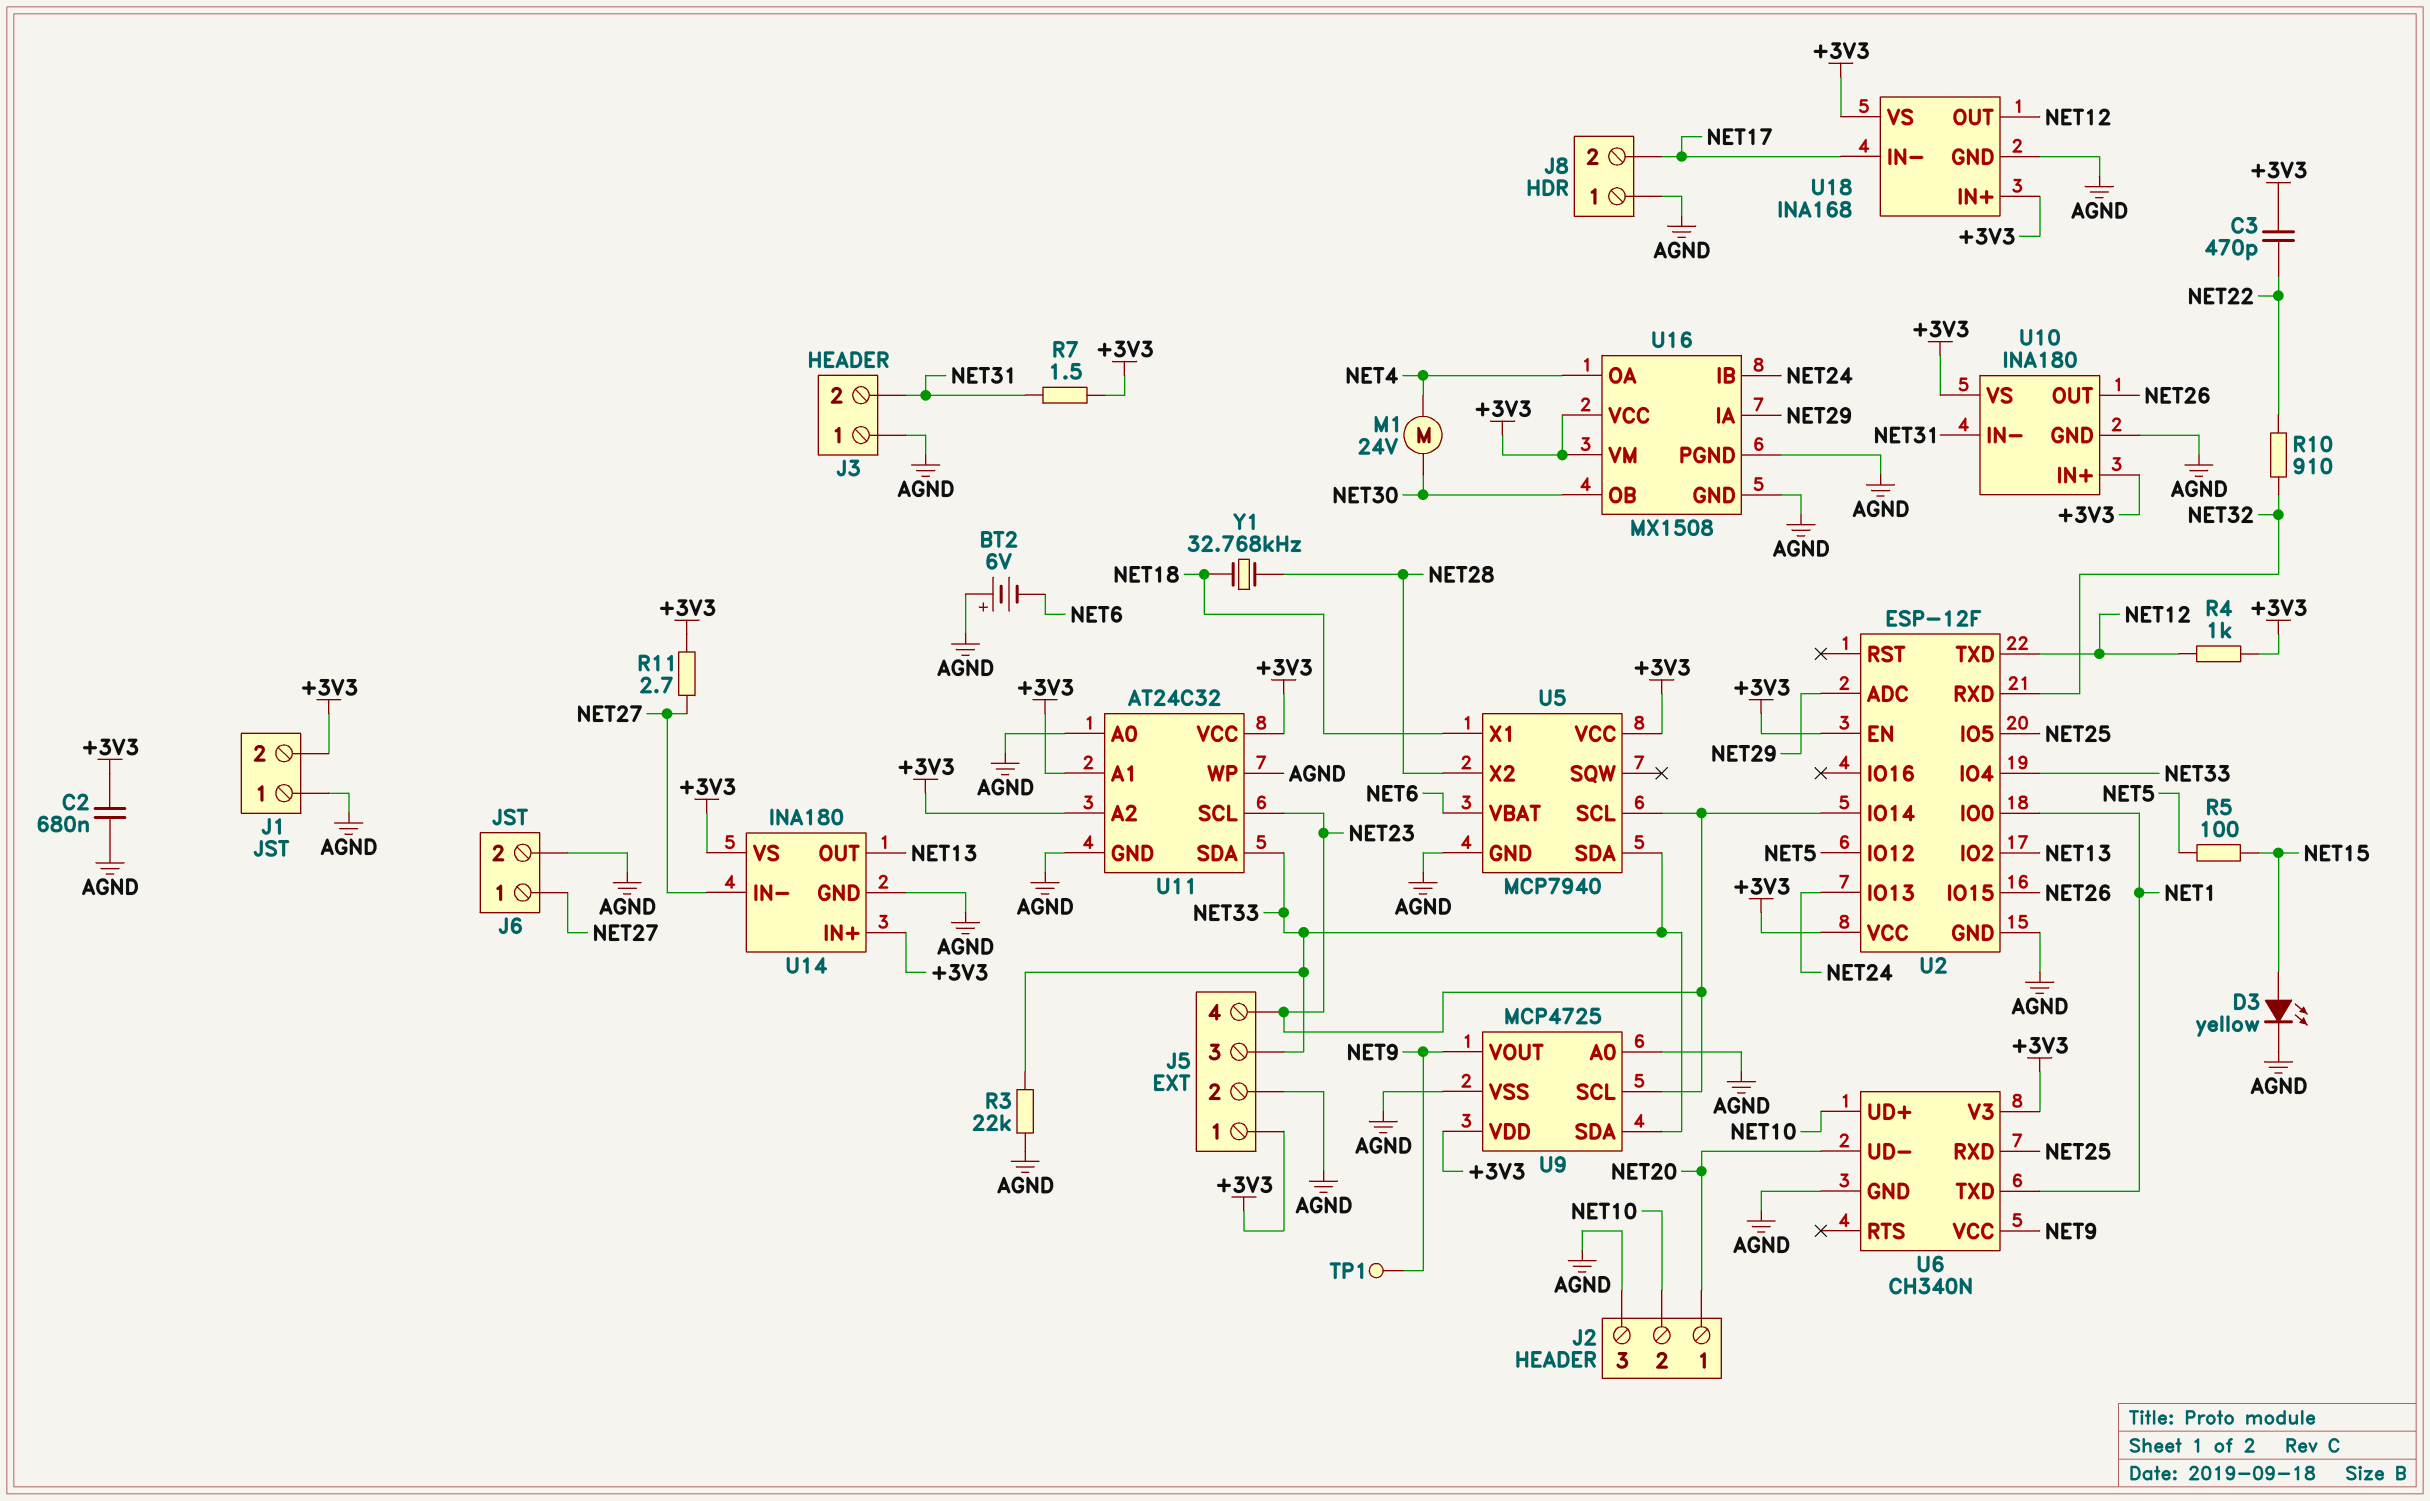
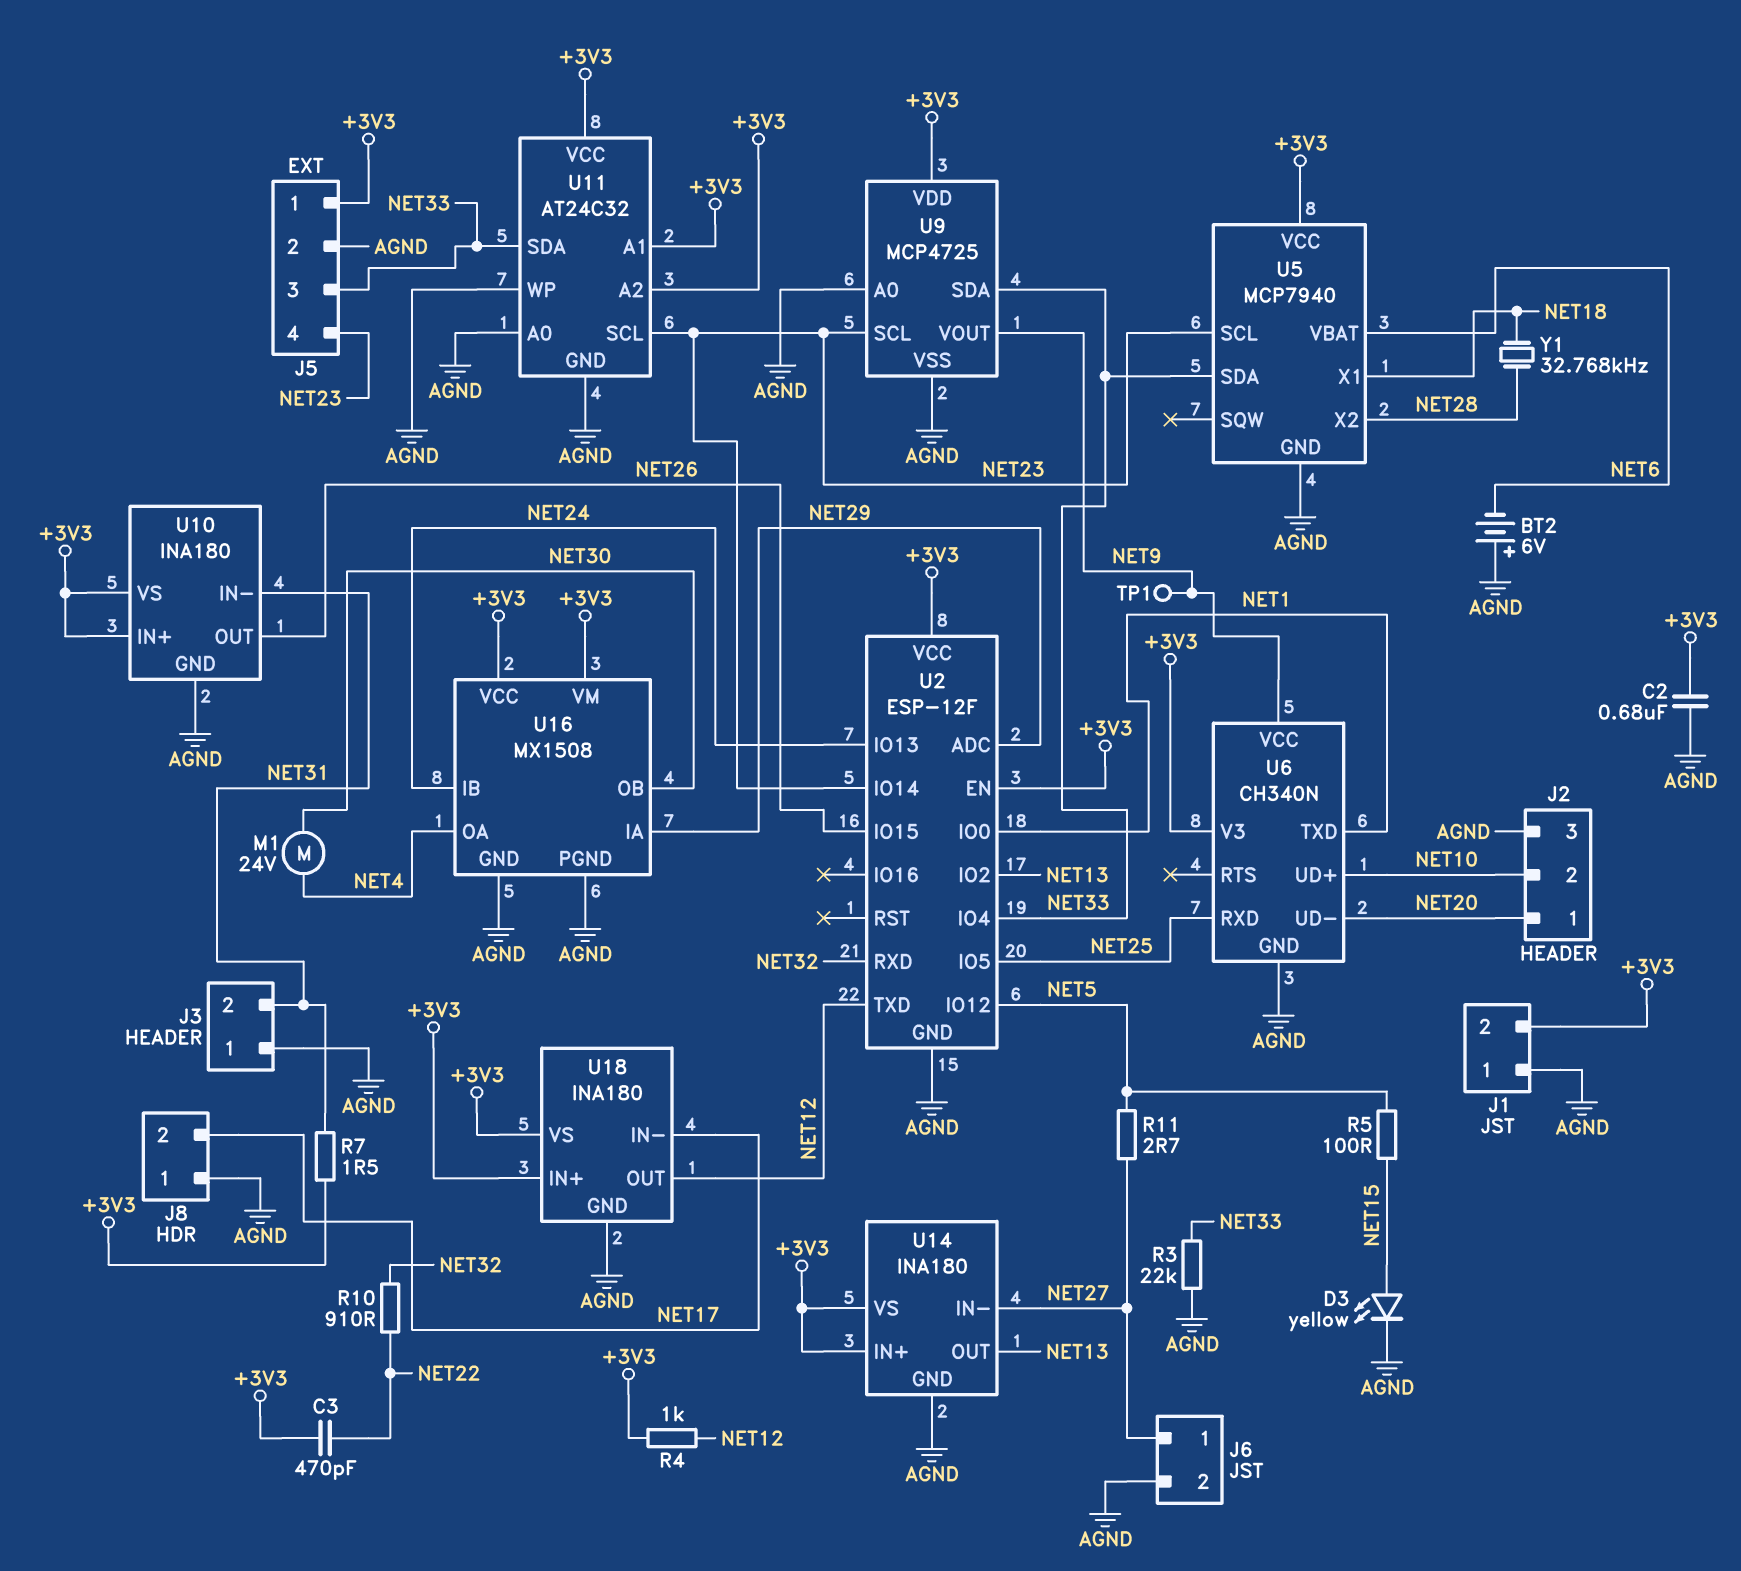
R11: 2.7 (+3V3, NET27) -> 2.7 (NET5, NET27)
U18: INA168 -> INA180

